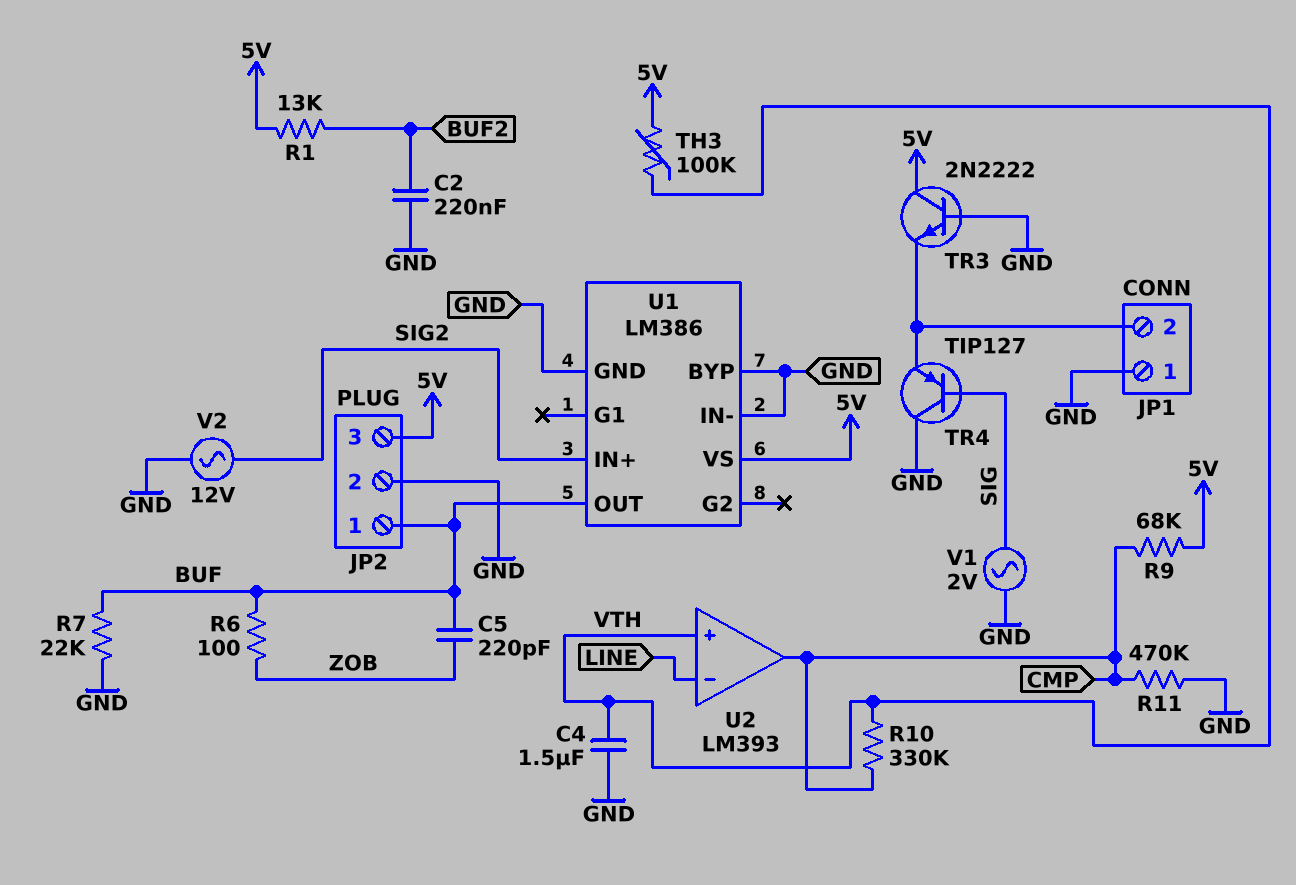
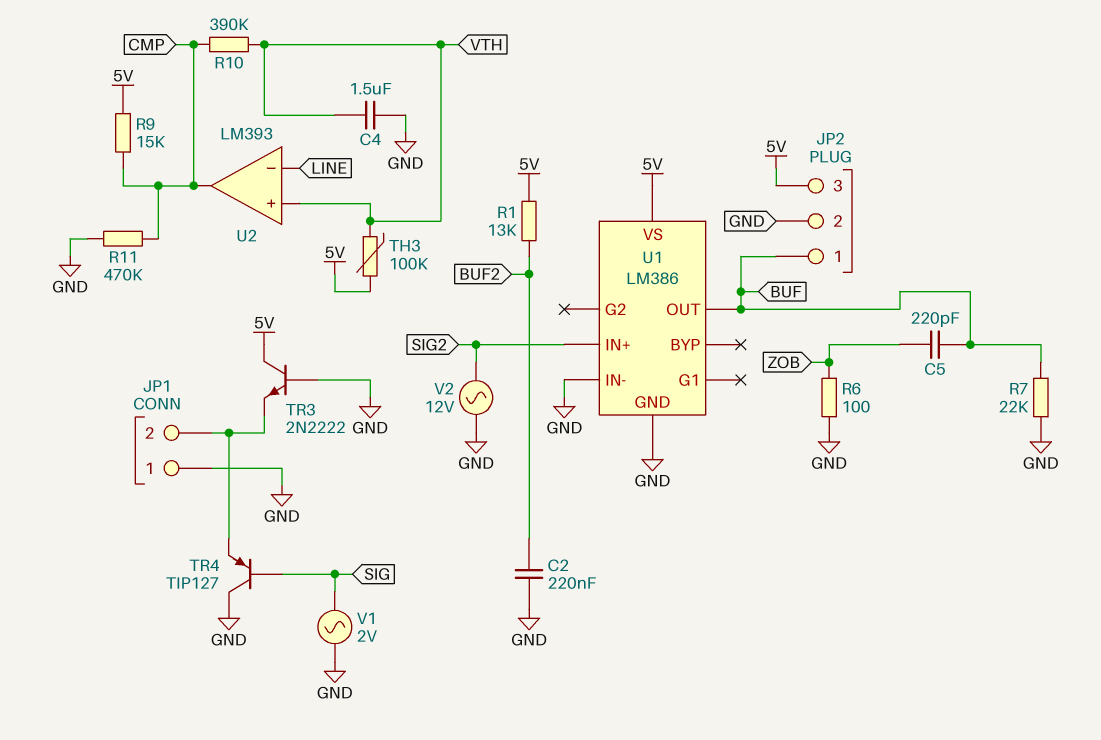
R6: 100 (BUF, ZOB) -> 100 (GND, ZOB)
R9: 68k (5V, CMP) -> 15k (5V, CMP)
R10: 330k (CMP, VTH) -> 390k (CMP, VTH)
U1 pin BYP: GND -> none

